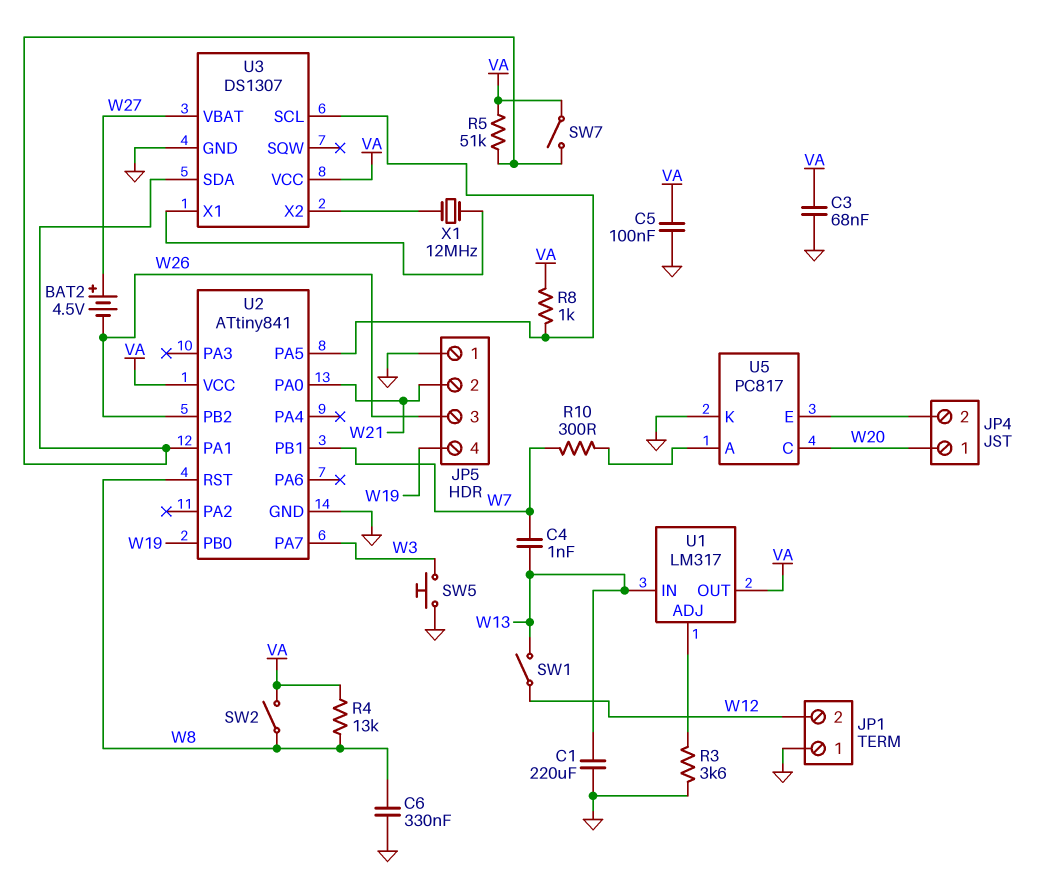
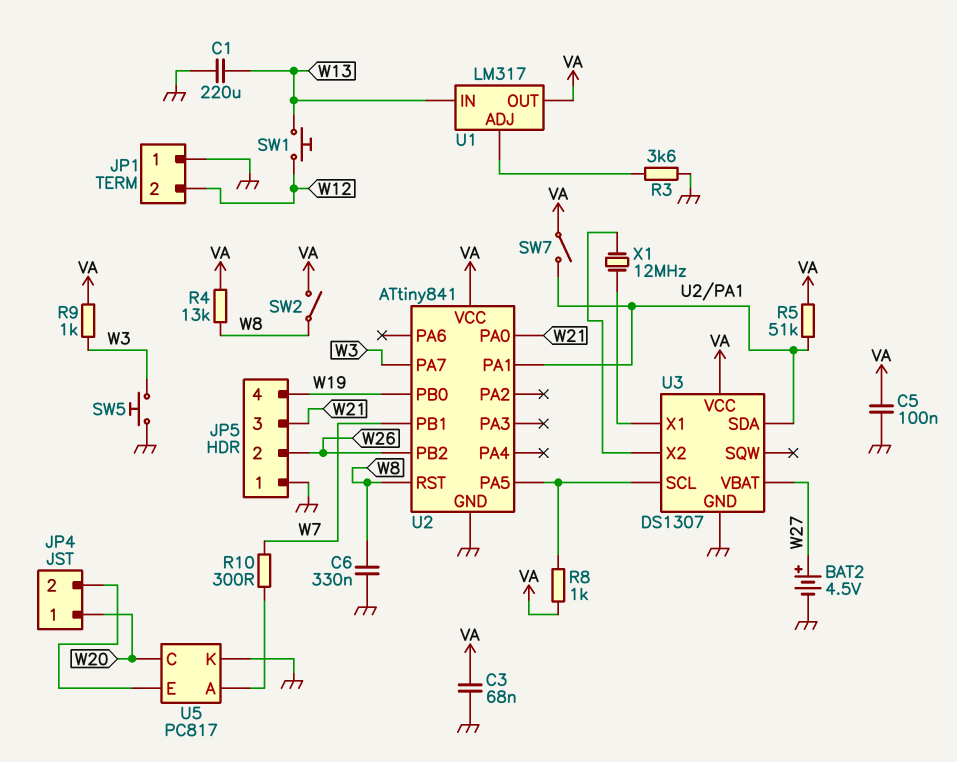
BAT2: 4.5V (plus W27, minus W26) -> 4.5V (plus W27, minus GND)
C4: 1nF (W7, W13) -> none
JP5 pin 2: W21 -> W26
JP5 pin 3: W26 -> W21
R9: none -> 1k (VA, W3)
SW1: switch (W12, W13) -> button (W12, W13)

